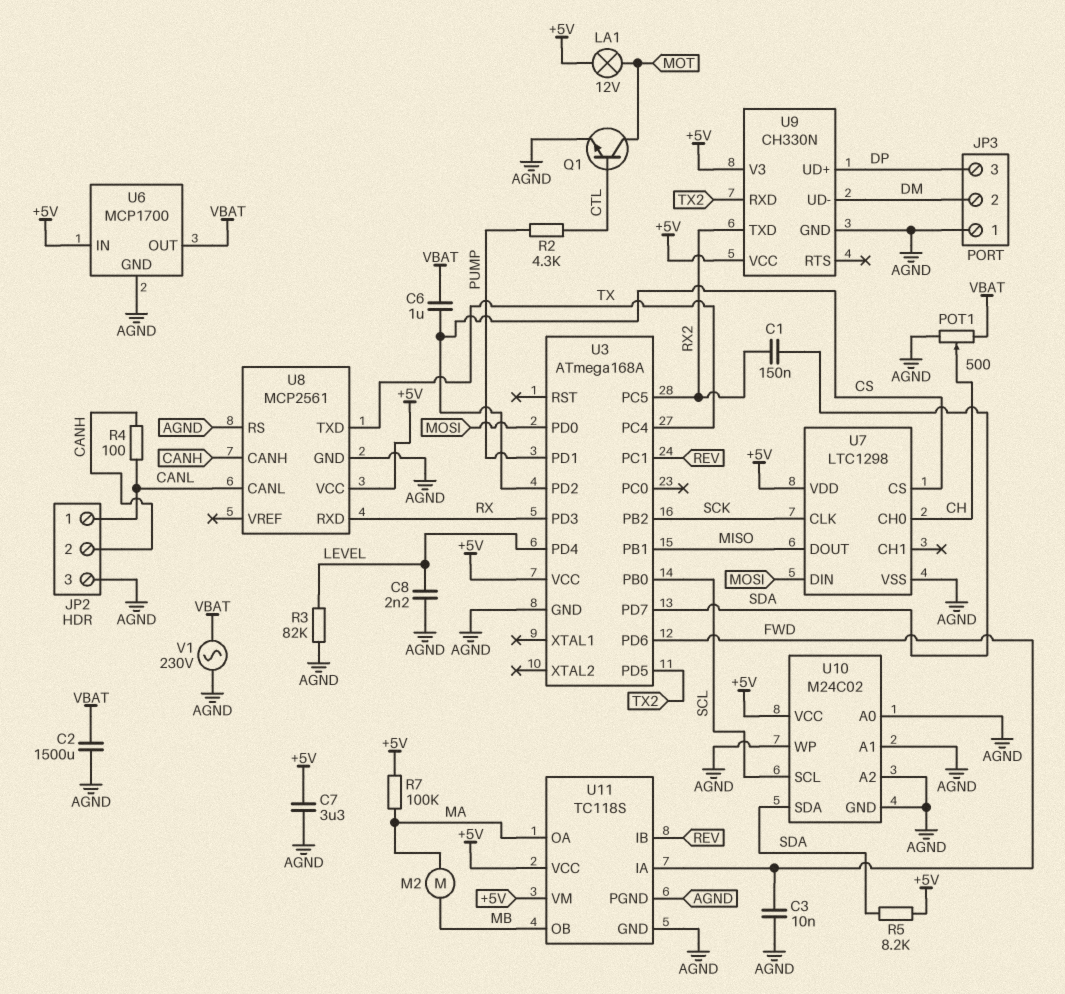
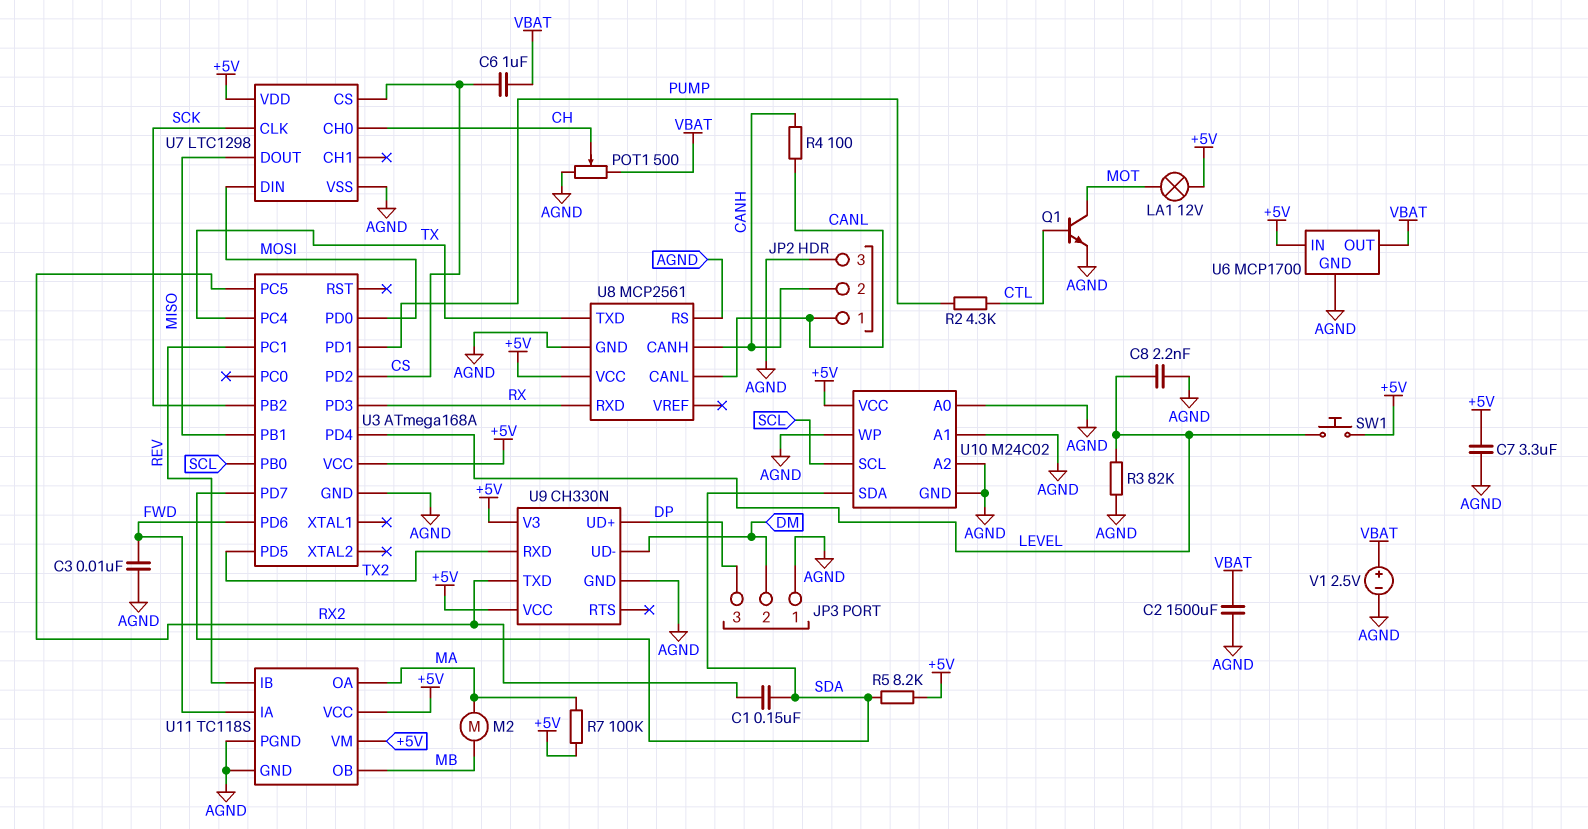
SW1: none -> button (+5V, LEVEL)
V1: AC 230V (AGND, VBAT) -> 2.5V (plus VBAT, minus AGND)

